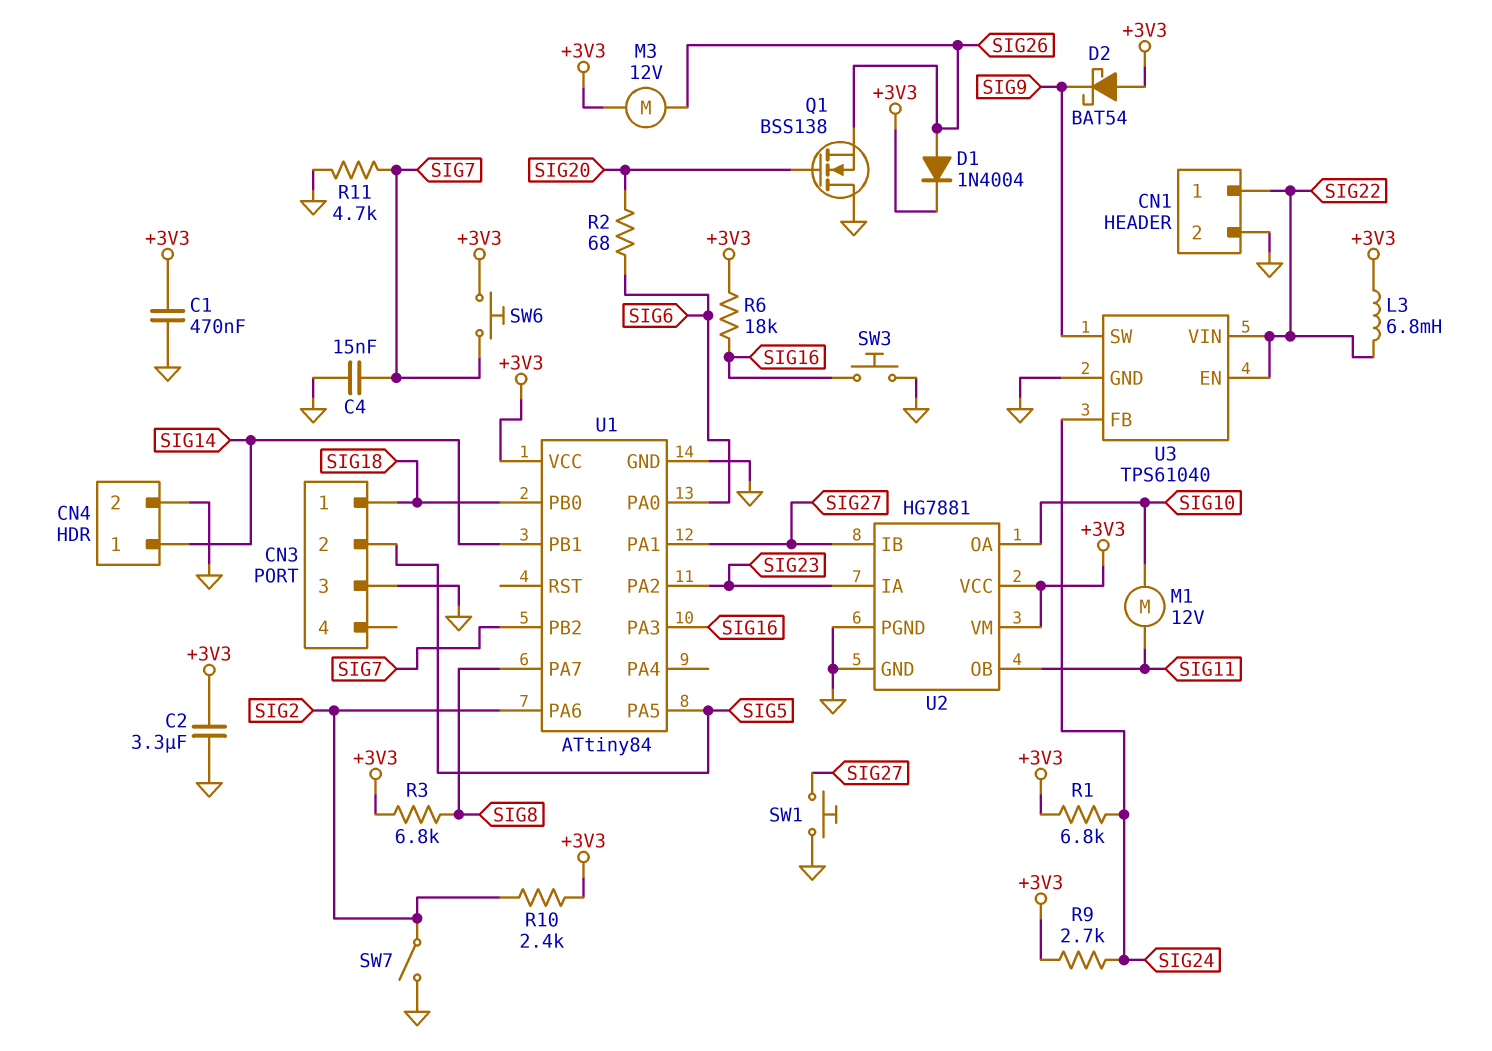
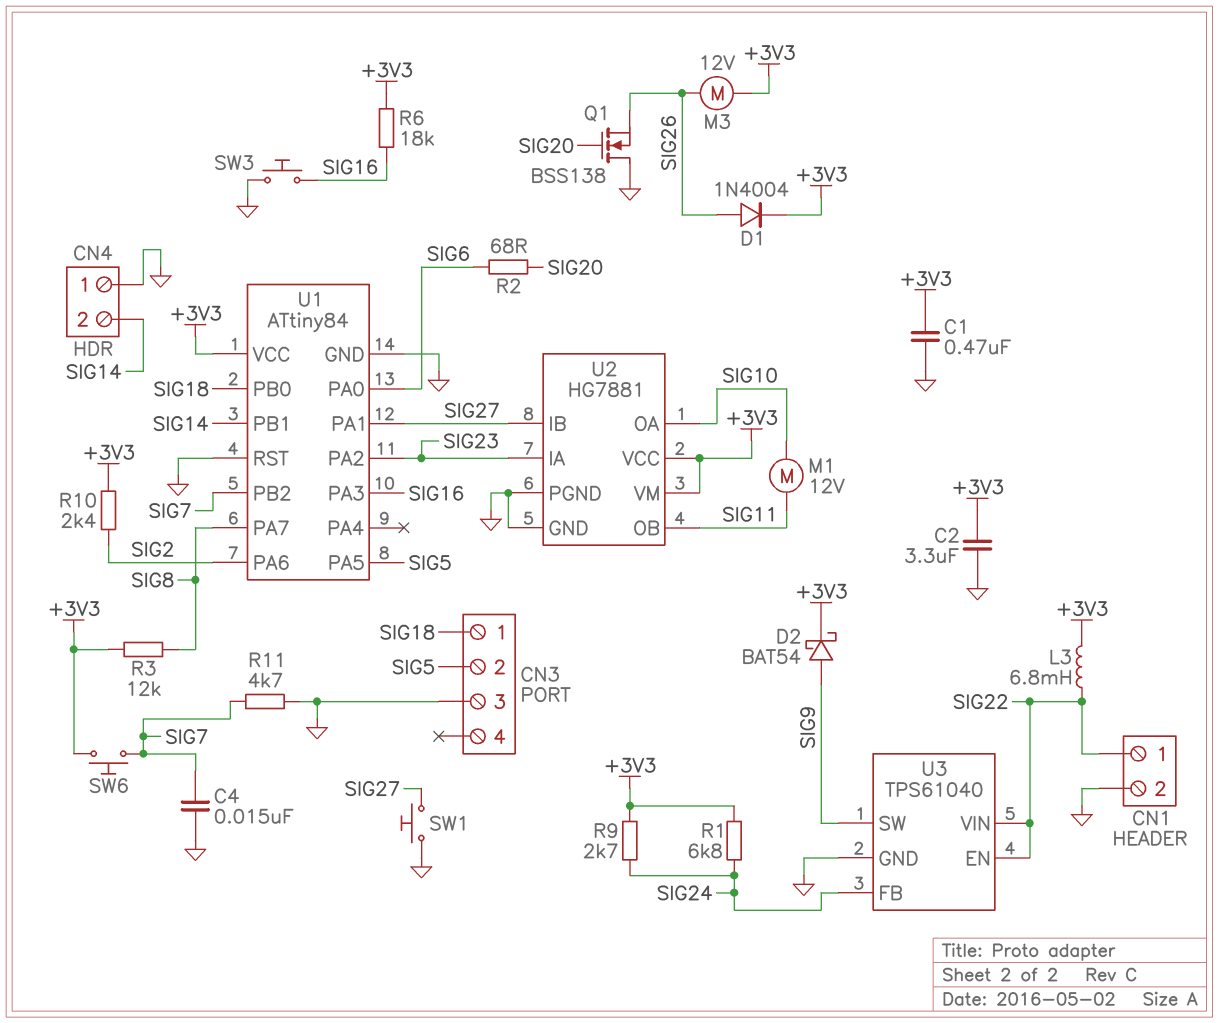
CN4 pin 1: SIG14 -> GND
CN4 pin 2: GND -> SIG14
D2: schottky BAT54 (A +3V3, K SIG9) -> schottky BAT54 (A SIG9, K +3V3)
R3: 6.8k (+3V3, SIG8) -> 12k (+3V3, SIG8)
SW7: switch (GND, SIG2) -> none
U1 pin RST: none -> GND

